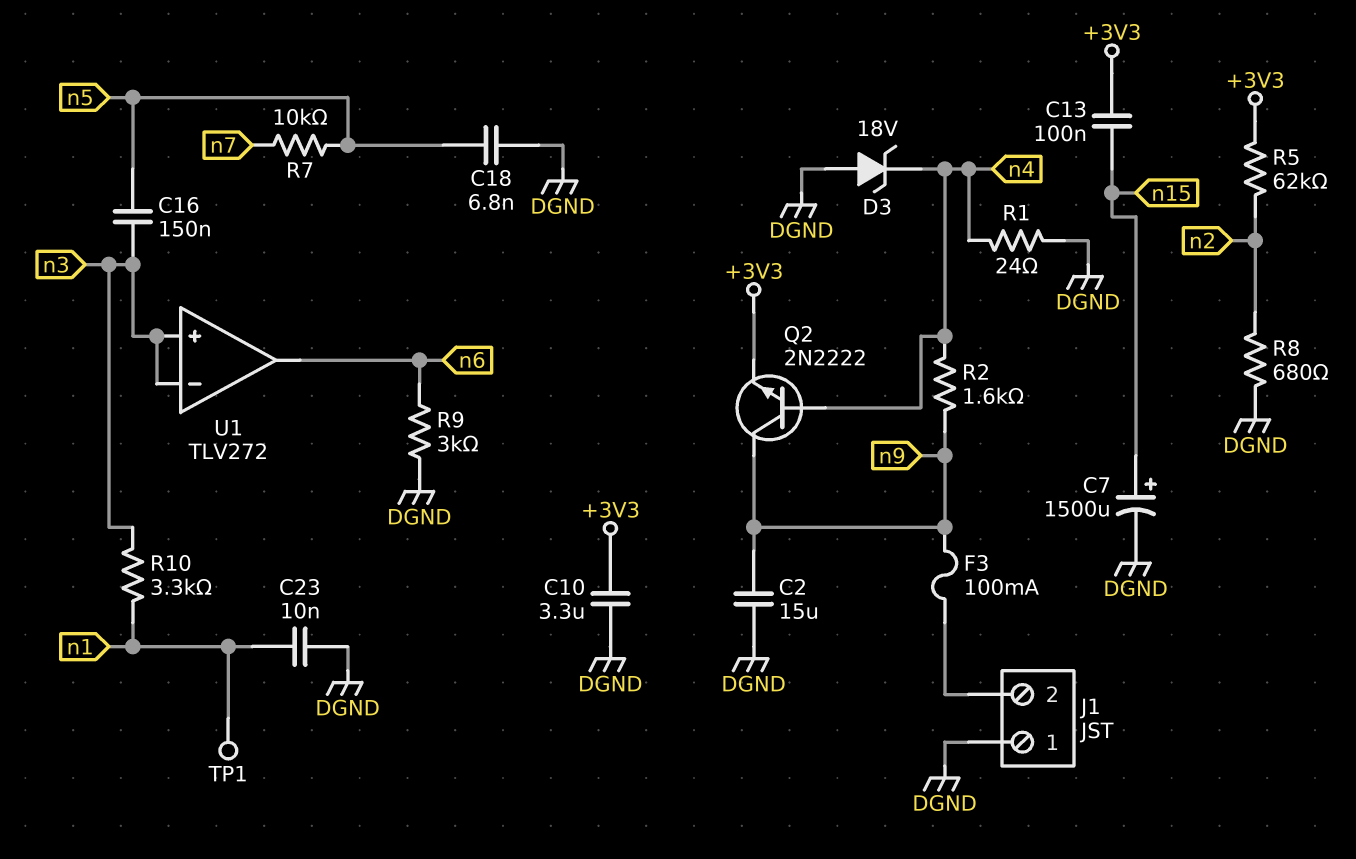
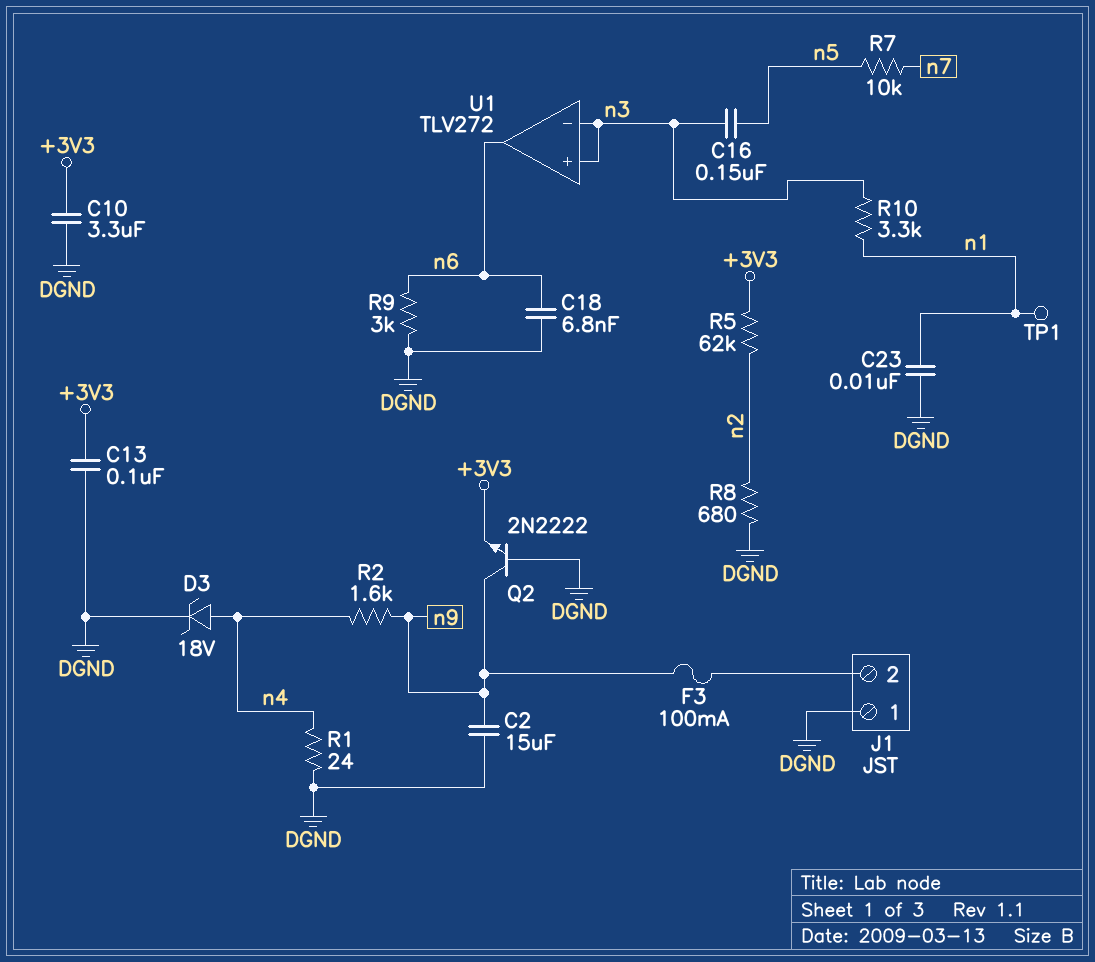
C7: 1500uF (plus n15, minus DGND) -> none
C13: 100nF (+3V3, n15) -> 100nF (+3V3, DGND)
C18: 6.8nF (DGND, n5) -> 6.8nF (DGND, n6)
D3: zener 18V (A DGND, K n4) -> zener 18V (A n4, K DGND)
Q2: NPN 2N2222 (B n4, C n9, E +3V3) -> NPN 2N2222 (B DGND, C n9, E +3V3)

